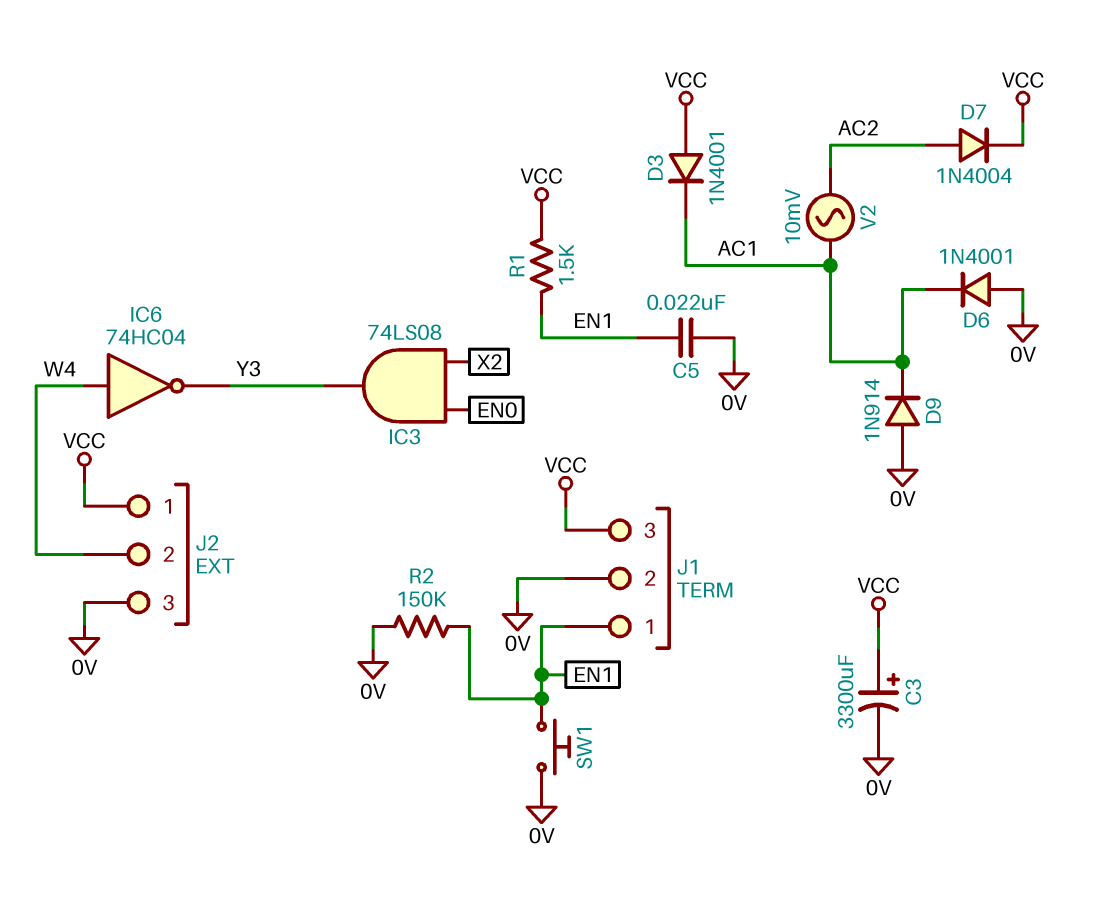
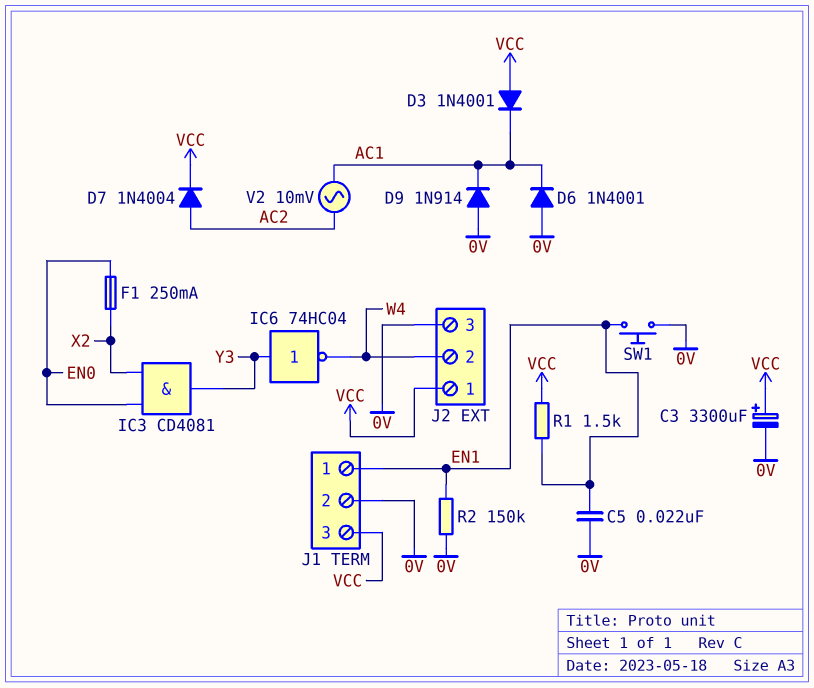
F1: none -> 250mA (EN0, X2)
IC3: AND 74LS08 (in EN0, in X2, out Y3) -> AND CD4081 (in EN0, in X2, out Y3)
IC6: NOT 74HC04 (in W4, out Y3) -> NOT 74HC04 (in Y3, out W4)

